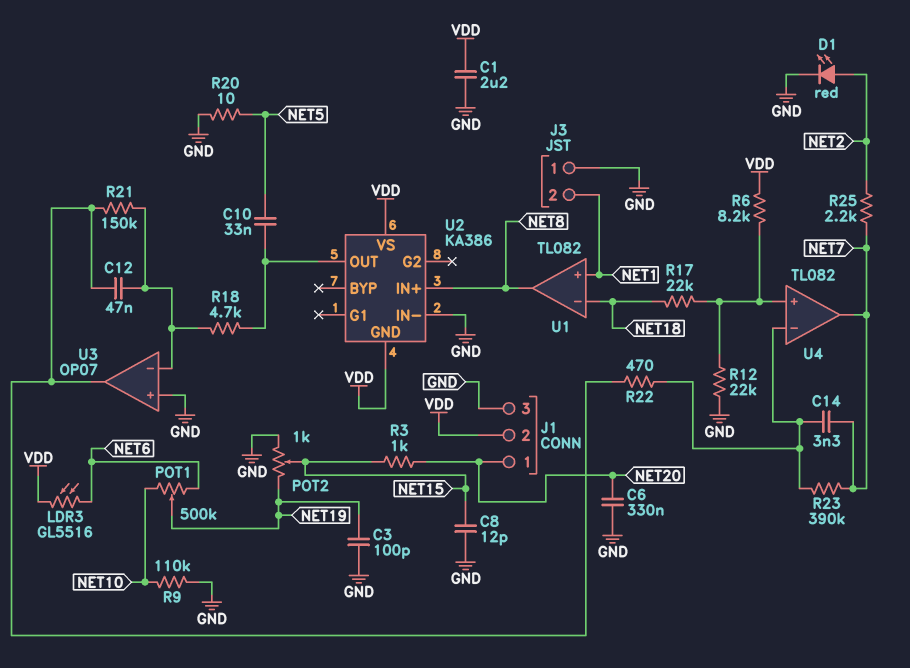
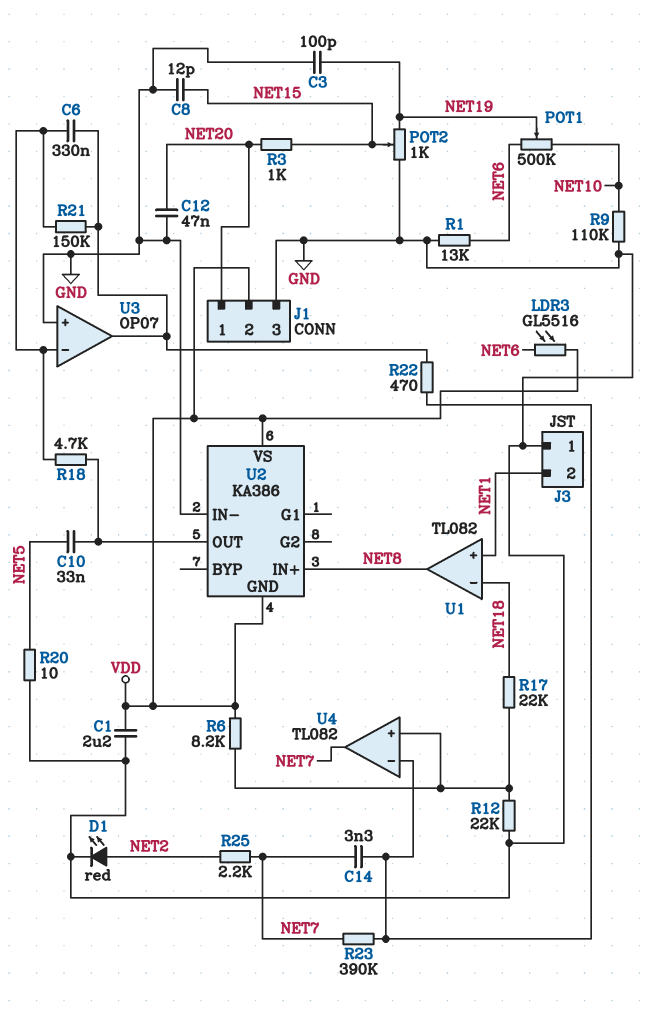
C6: 330nF (GND, NET20) -> 330nF (U3/in-, U3/out)
C12: 47nF (U3/in-, U3/out) -> 47nF (GND, NET20)
R1: none -> 13k (GND, NET6)

